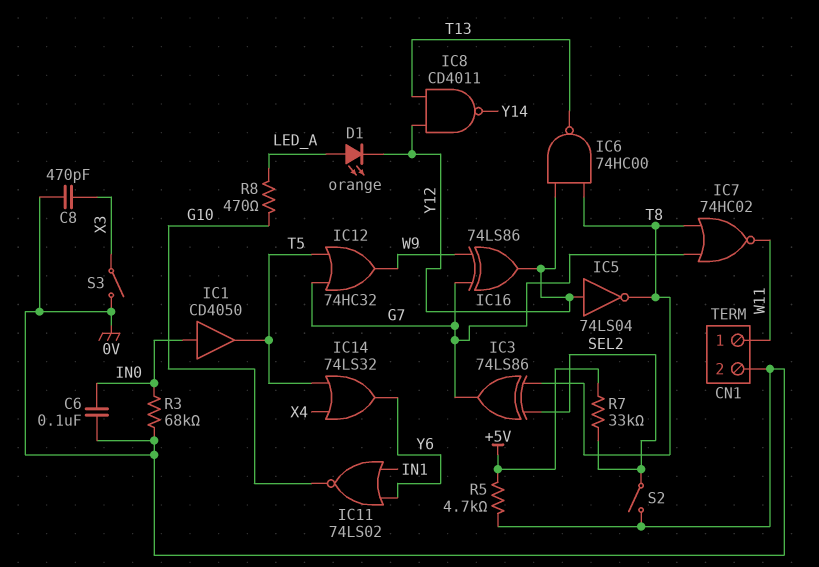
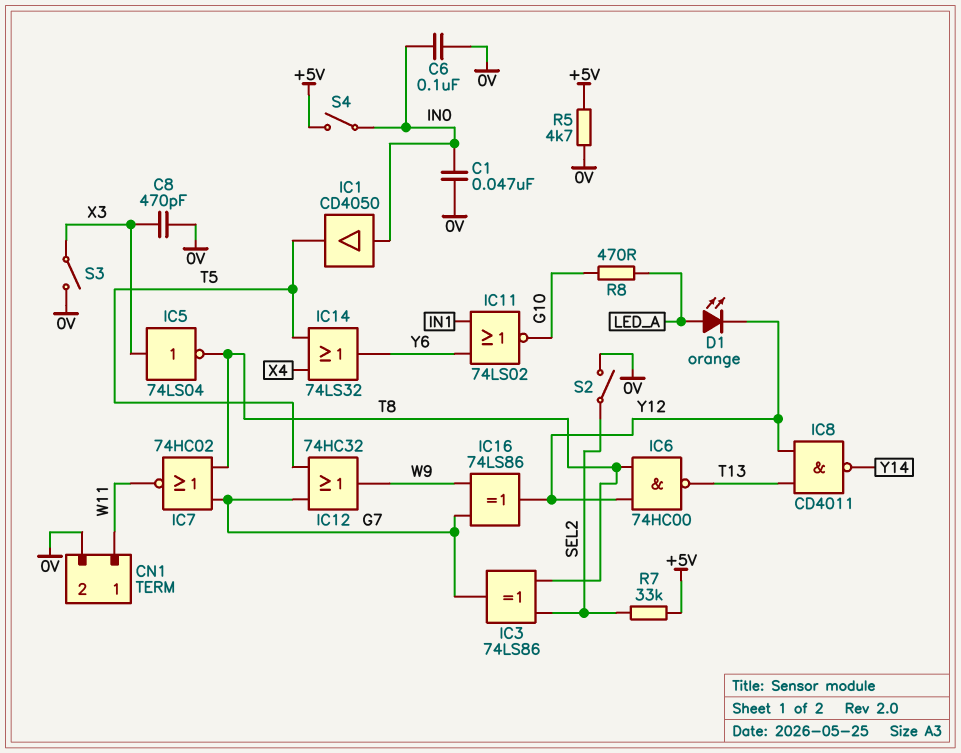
C1: none -> 47nF (0V, IN0)
IC5: NOT 74LS04 (in Y12, out T8) -> NOT 74LS04 (in X3, out T8)
R3: 68k (0V, IN0) -> none
S4: none -> switch (+5V, IN0)

